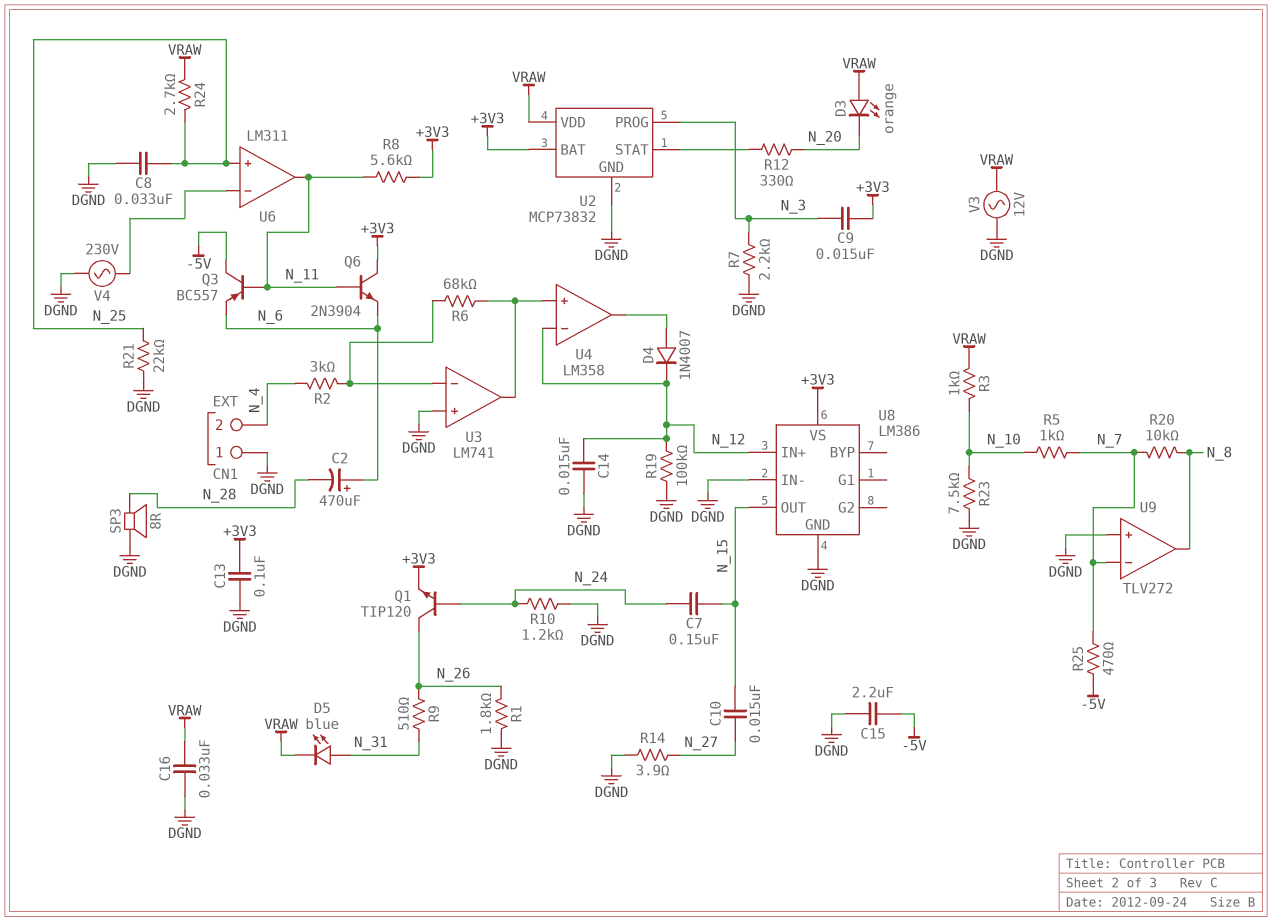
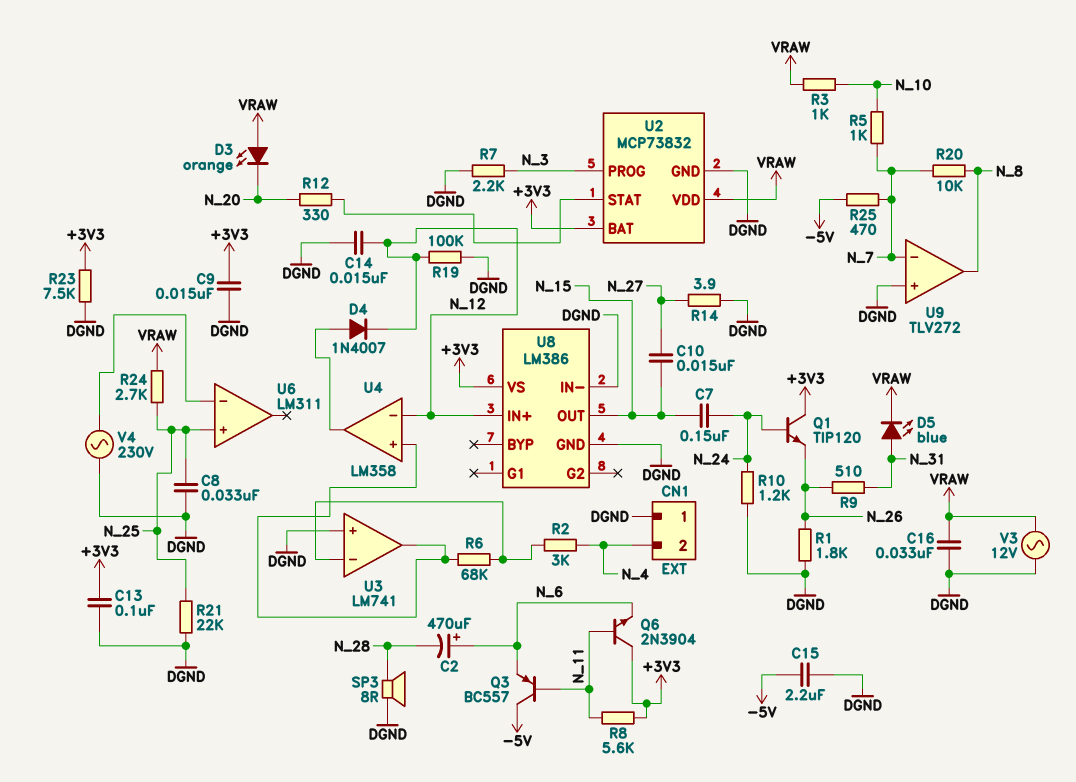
C9: 15nF (+3V3, N_3) -> 15nF (+3V3, DGND)
Q1: NPN TIP120 (B N_24, C N_26, E +3V3) -> NPN TIP120 (B N_24, C +3V3, E N_26)
R23: 7.5k (DGND, N_10) -> 7.5k (+3V3, DGND)
U6 pin out: N_11 -> none

